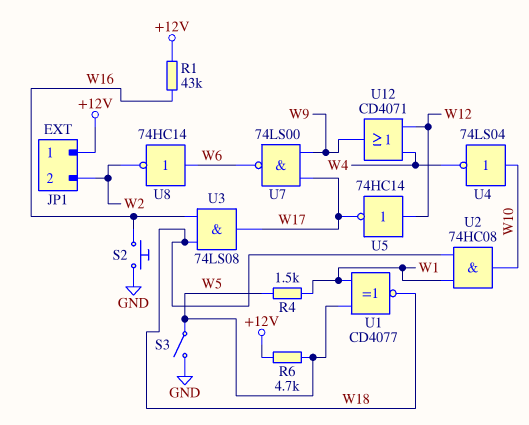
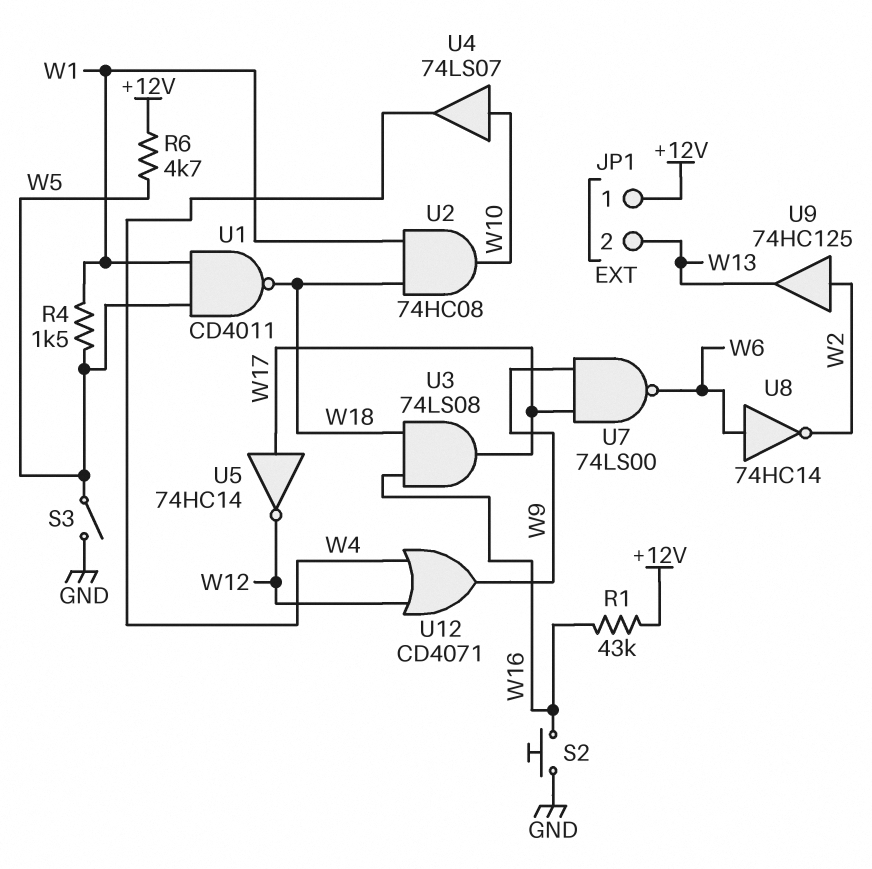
JP1 pin 2: W2 -> W13
U1: XNOR CD4077 (in W1, in W5, out W18) -> NAND CD4011 (in W1, in W5, out W18)
U4: NOT 74LS04 (in W10, out W4) -> buffer 74LS07 (in W10, out W4)
U5: NOT 74HC14 (in W12, out W17) -> NOT 74HC14 (in W17, out W12)
U9: none -> buffer 74HC125 (in W2, out W13)

